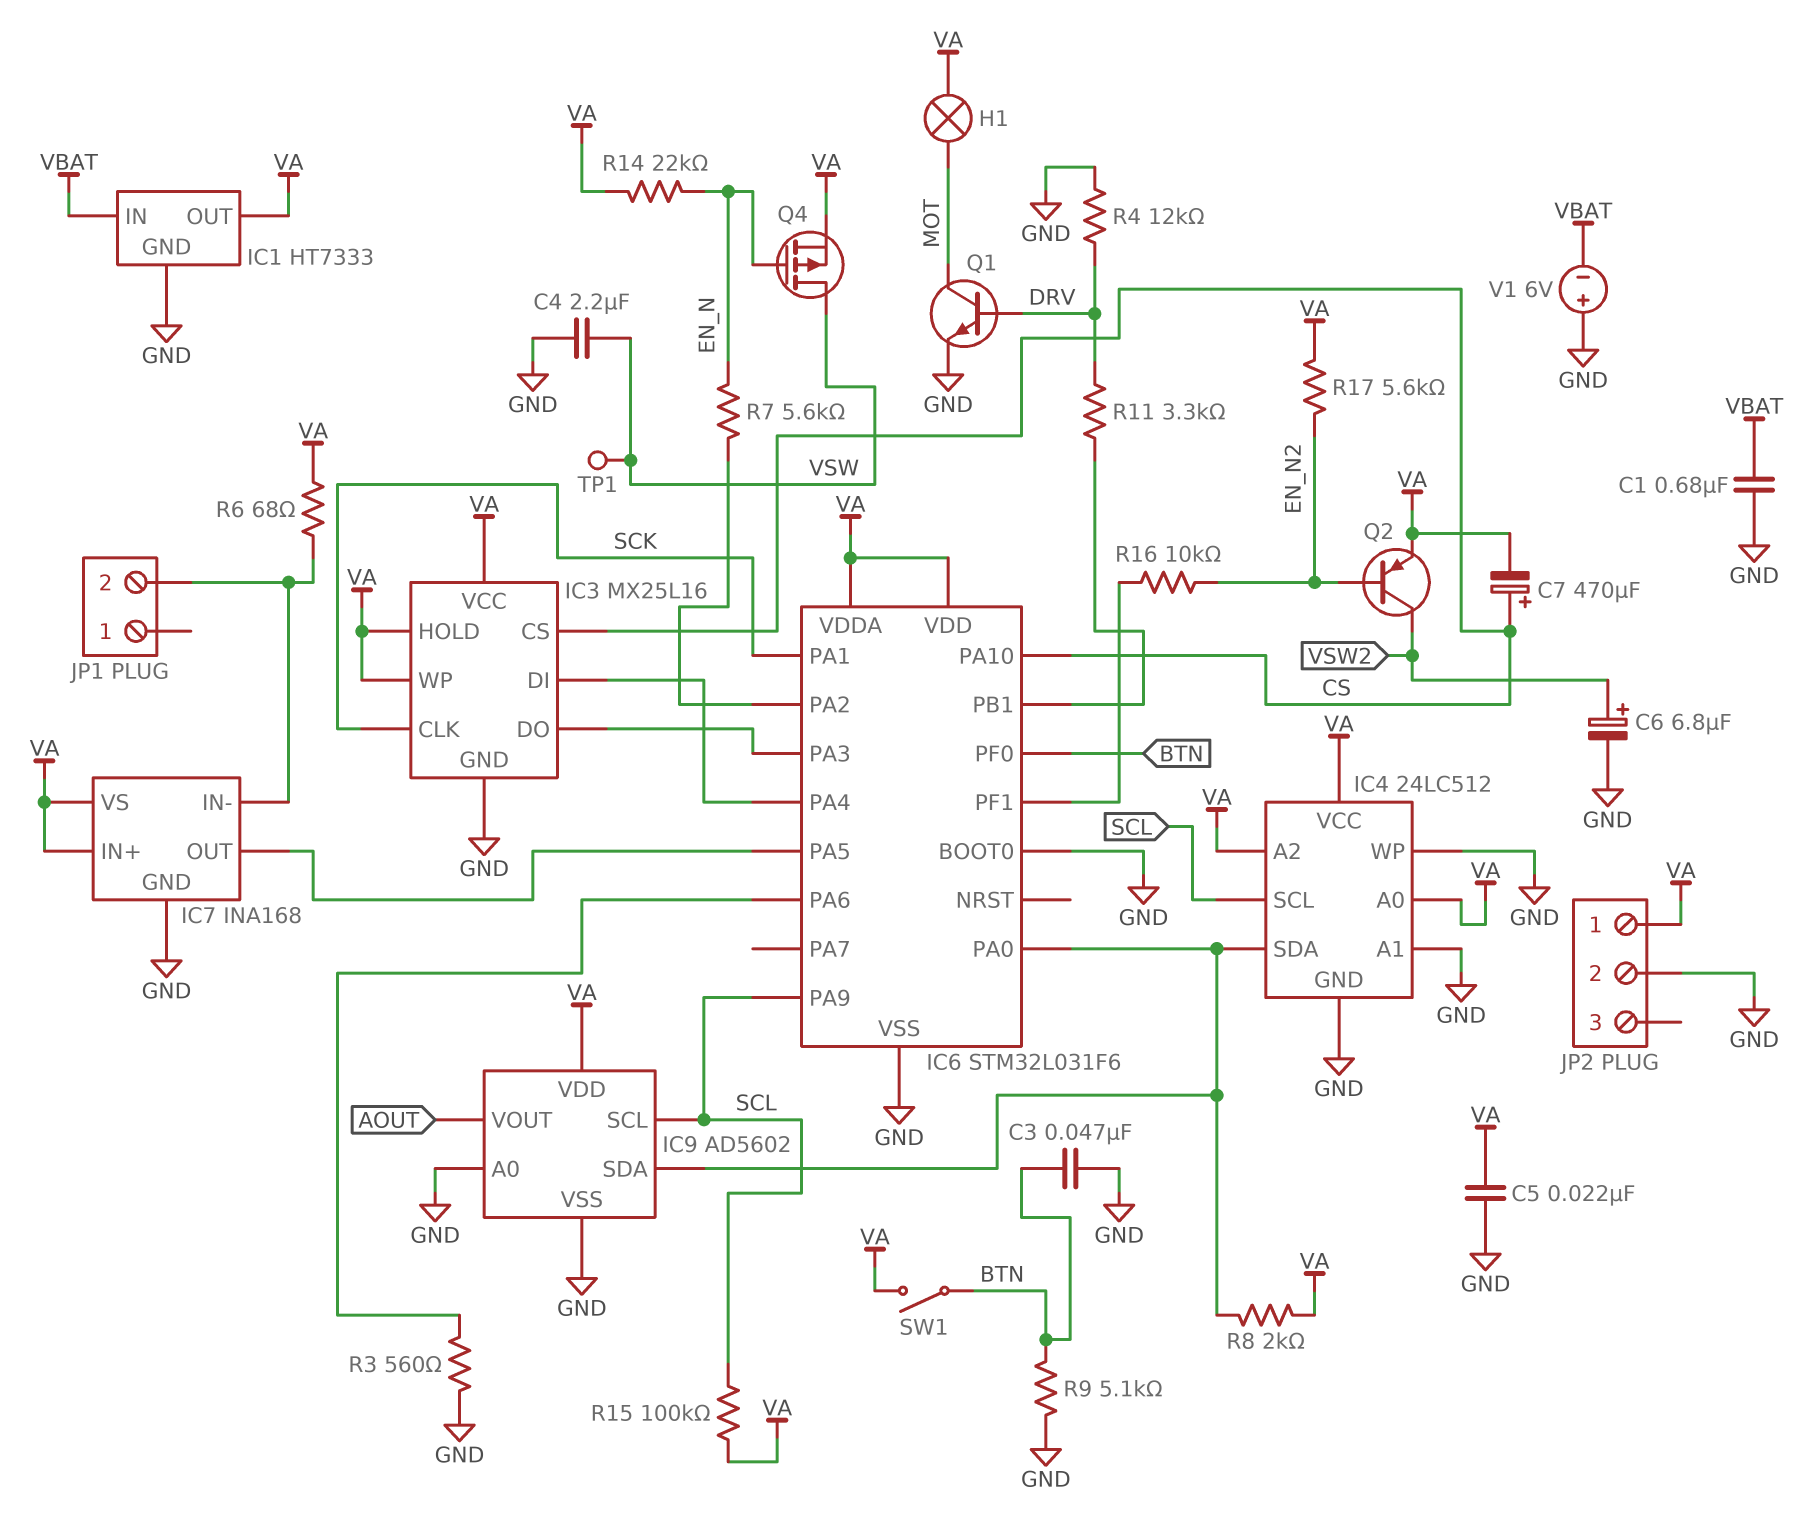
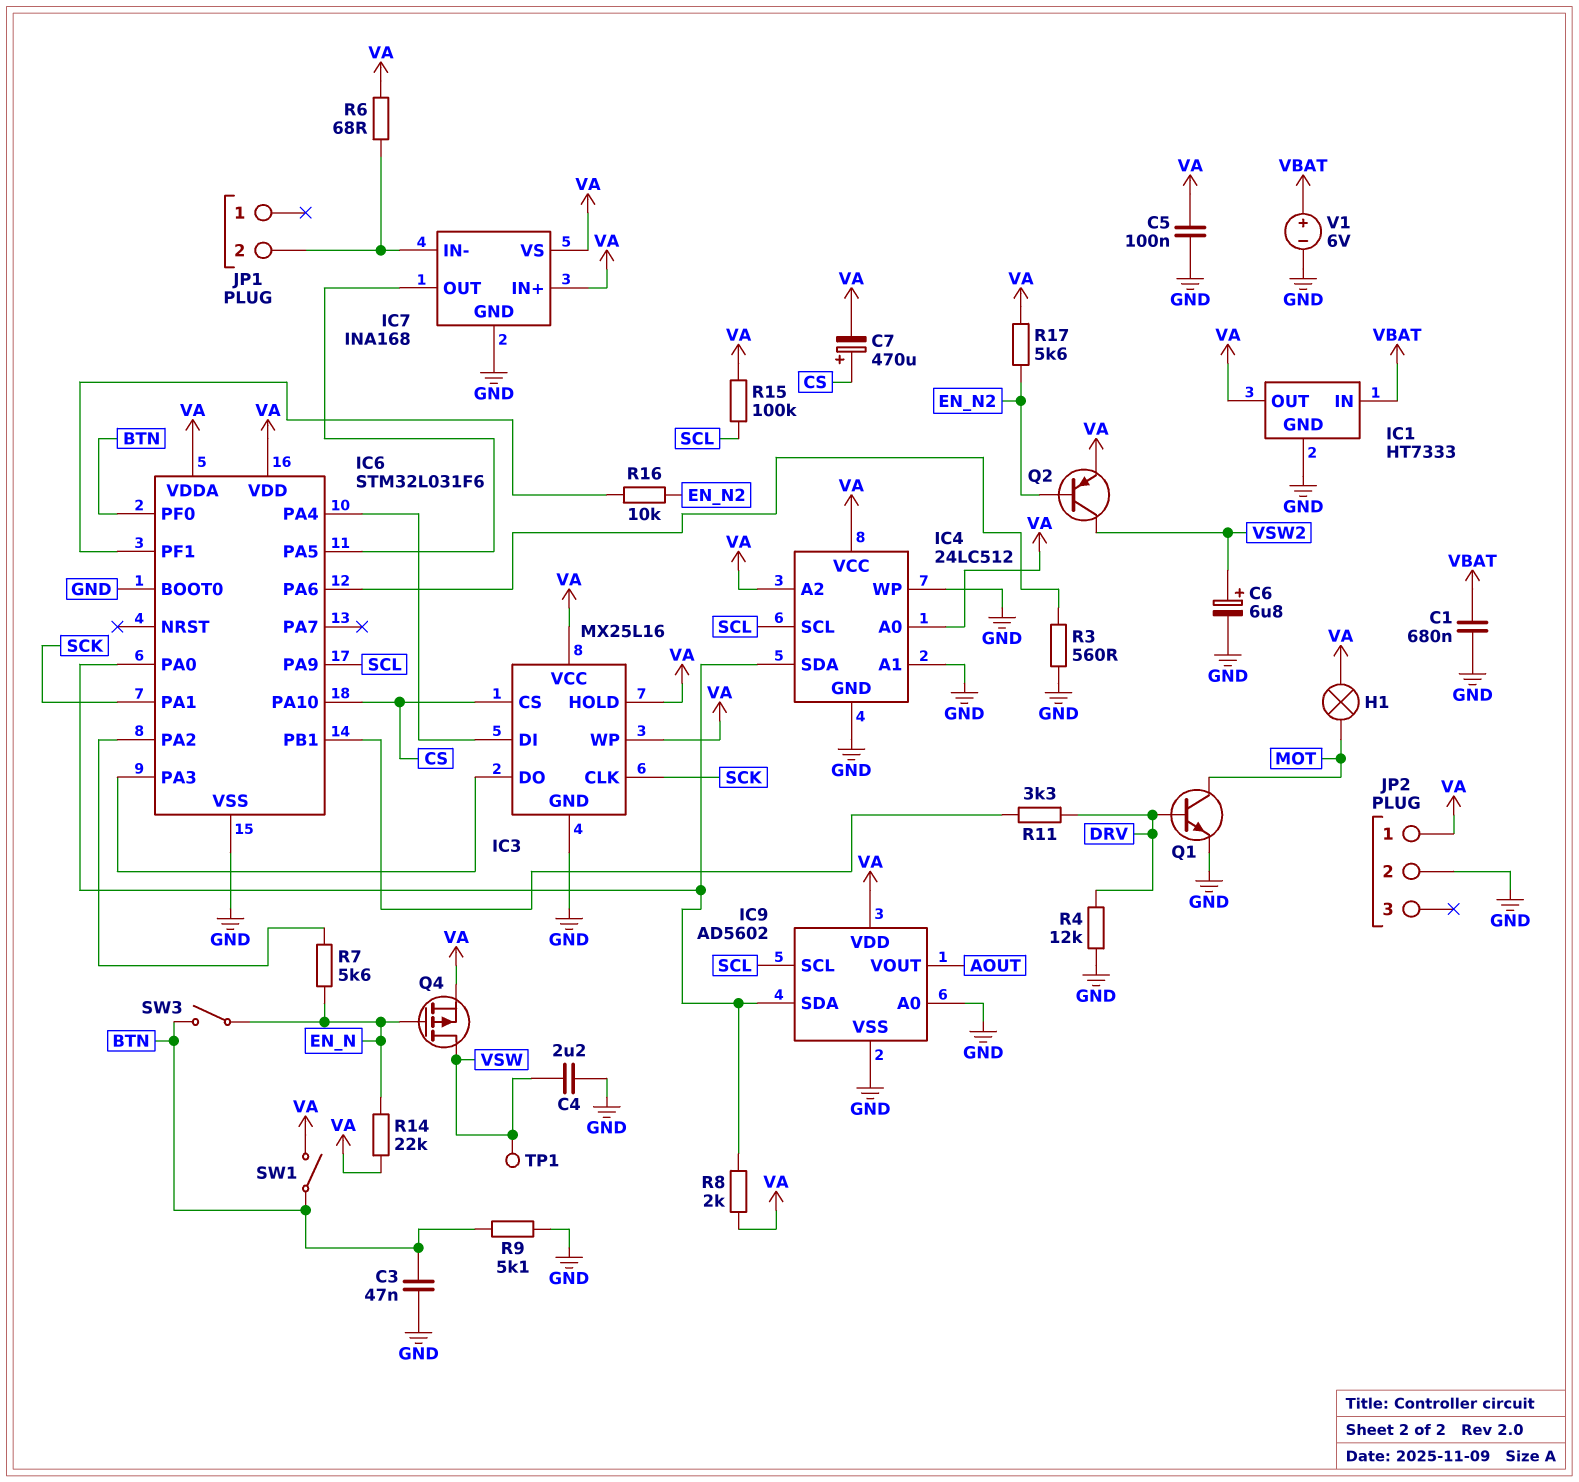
C5: 22nF (GND, VA) -> 100nF (GND, VA)
SW3: none -> switch (BTN, EN_N)
V1: 6V (plus GND, minus VBAT) -> 6V (plus VBAT, minus GND)

